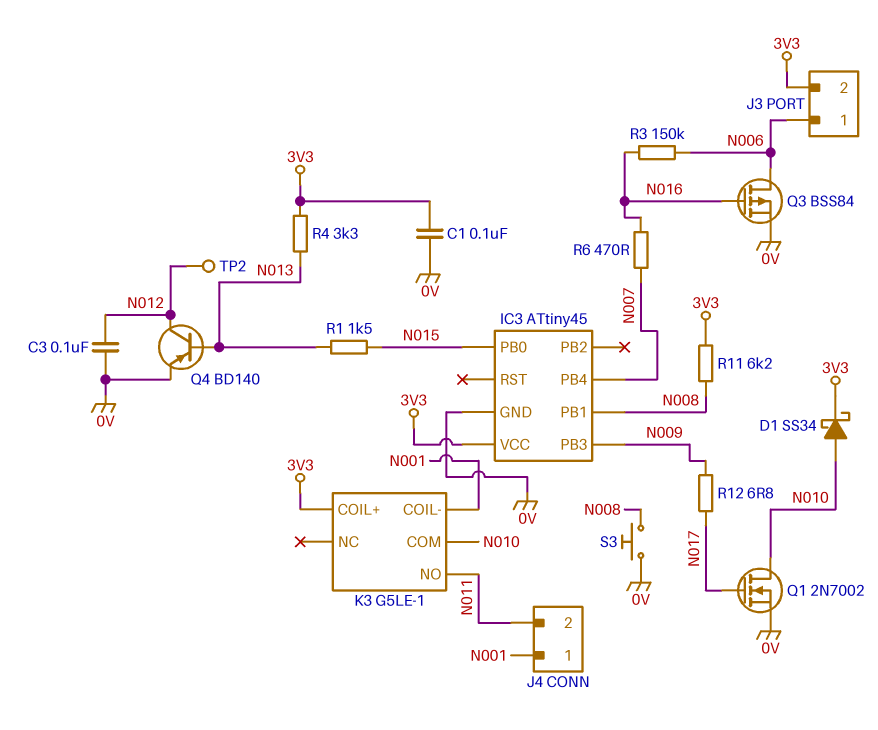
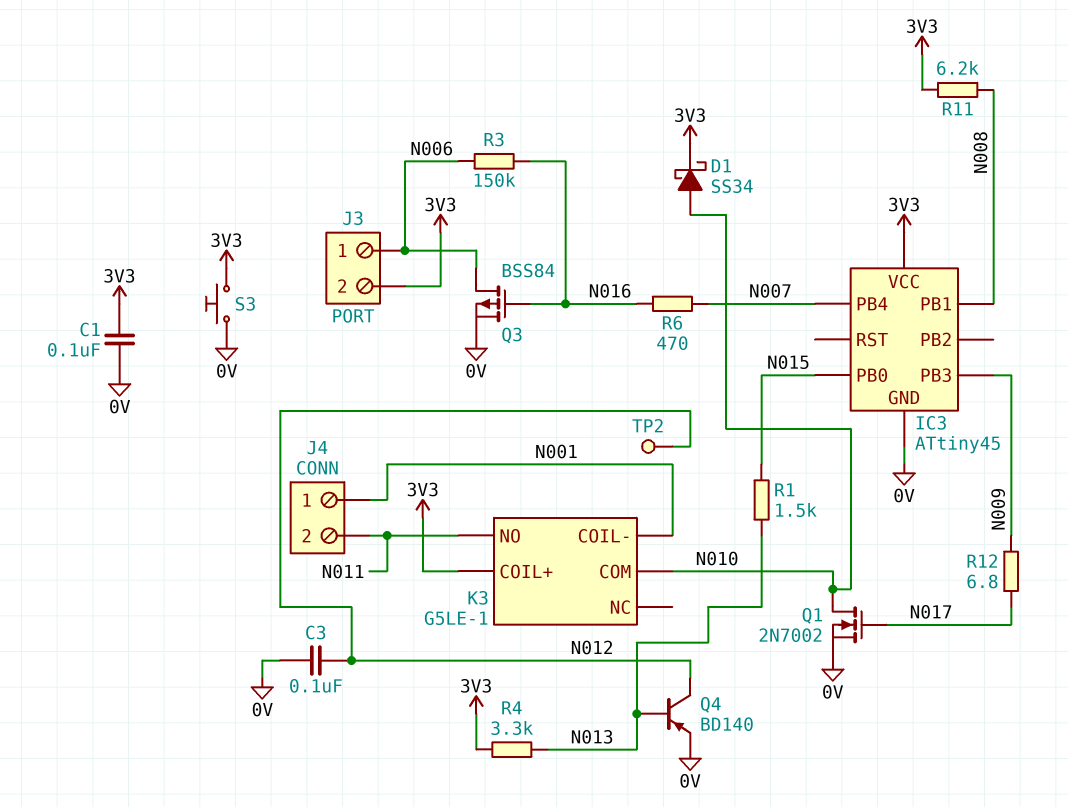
S3: button (0V, N008) -> button (0V, 3V3)

